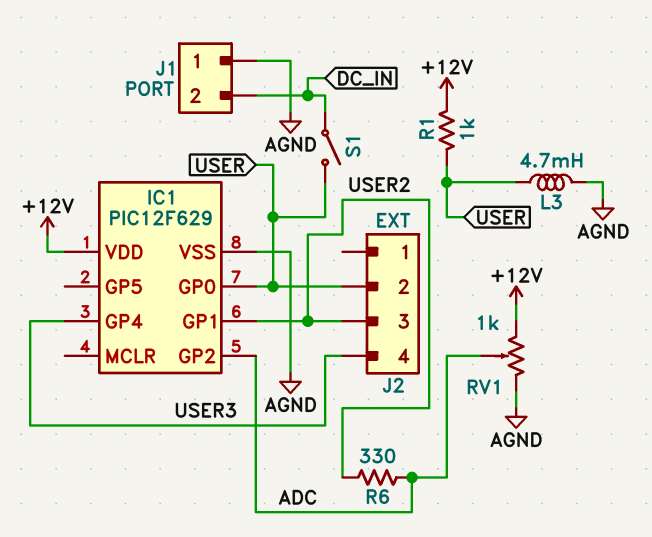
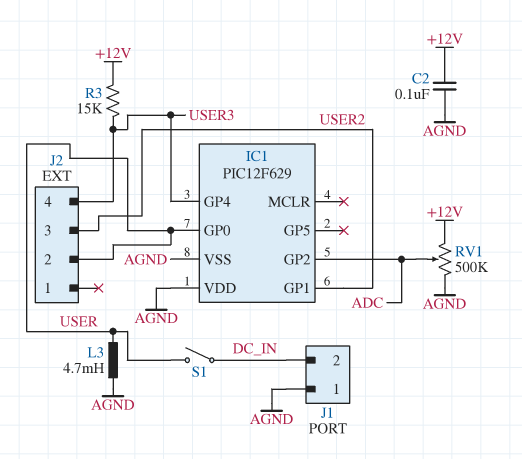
C2: none -> 100nF (+12V, AGND)
IC1 pin VDD: +12V -> AGND
R1: 1k (+12V, USER) -> none
R3: none -> 15k (+12V, USER3)
R6: 330 (ADC, USER2) -> none
RV1: 1k (+12V, AGND, wiper ADC) -> 500k (+12V, AGND, wiper ADC)

